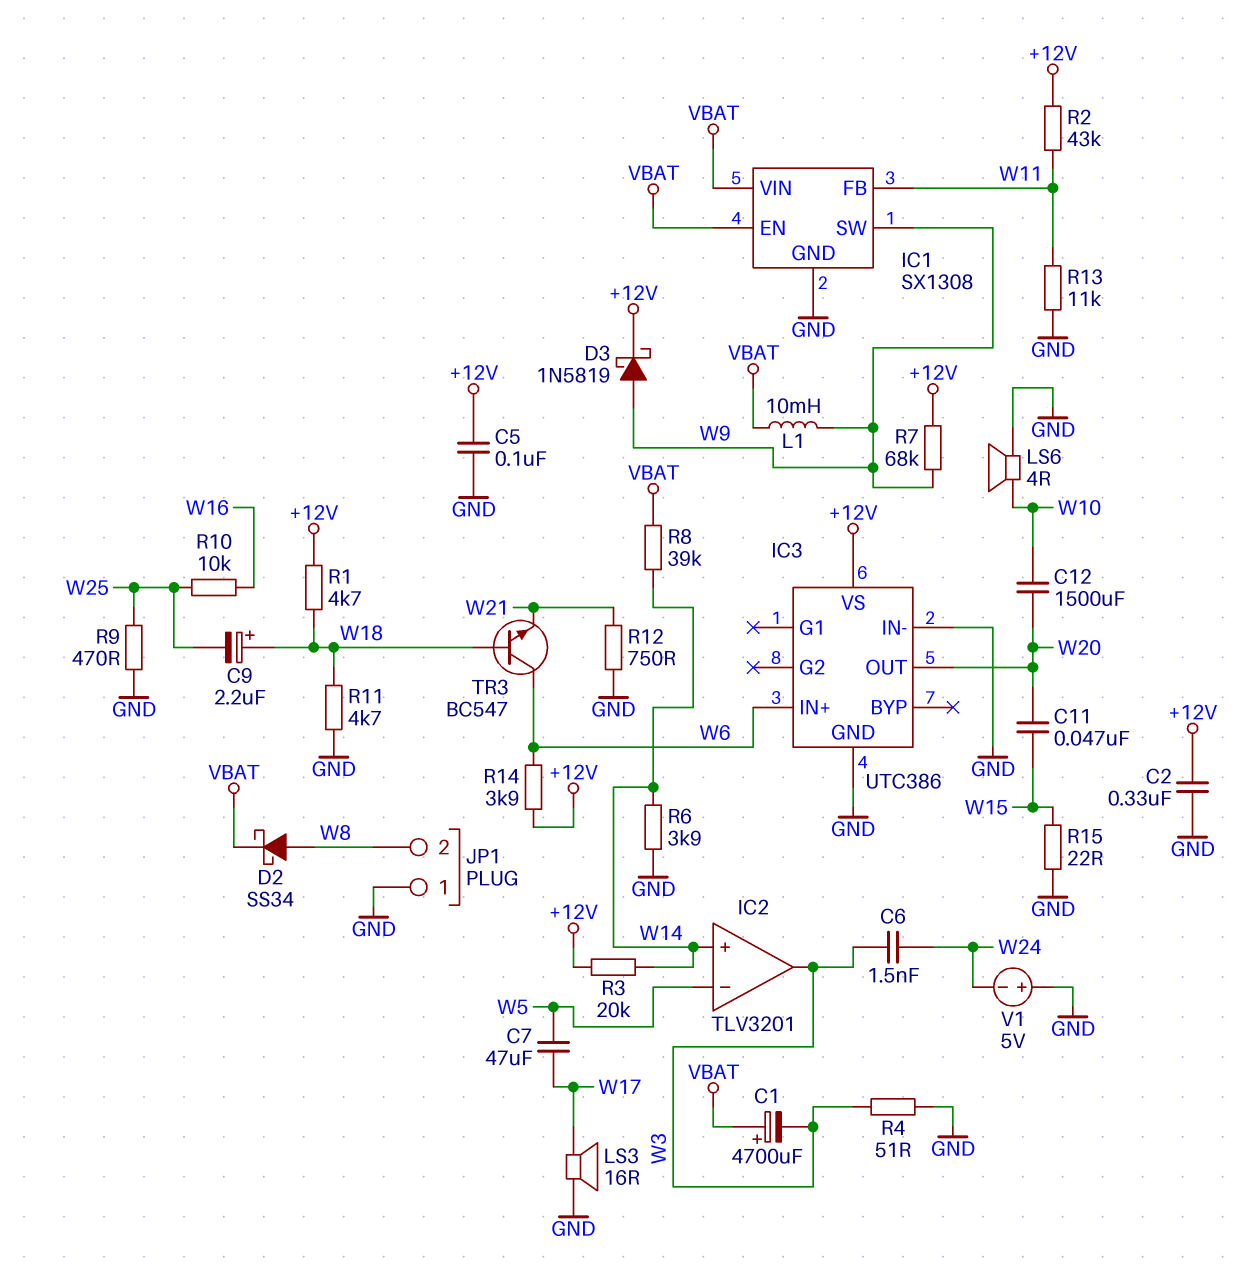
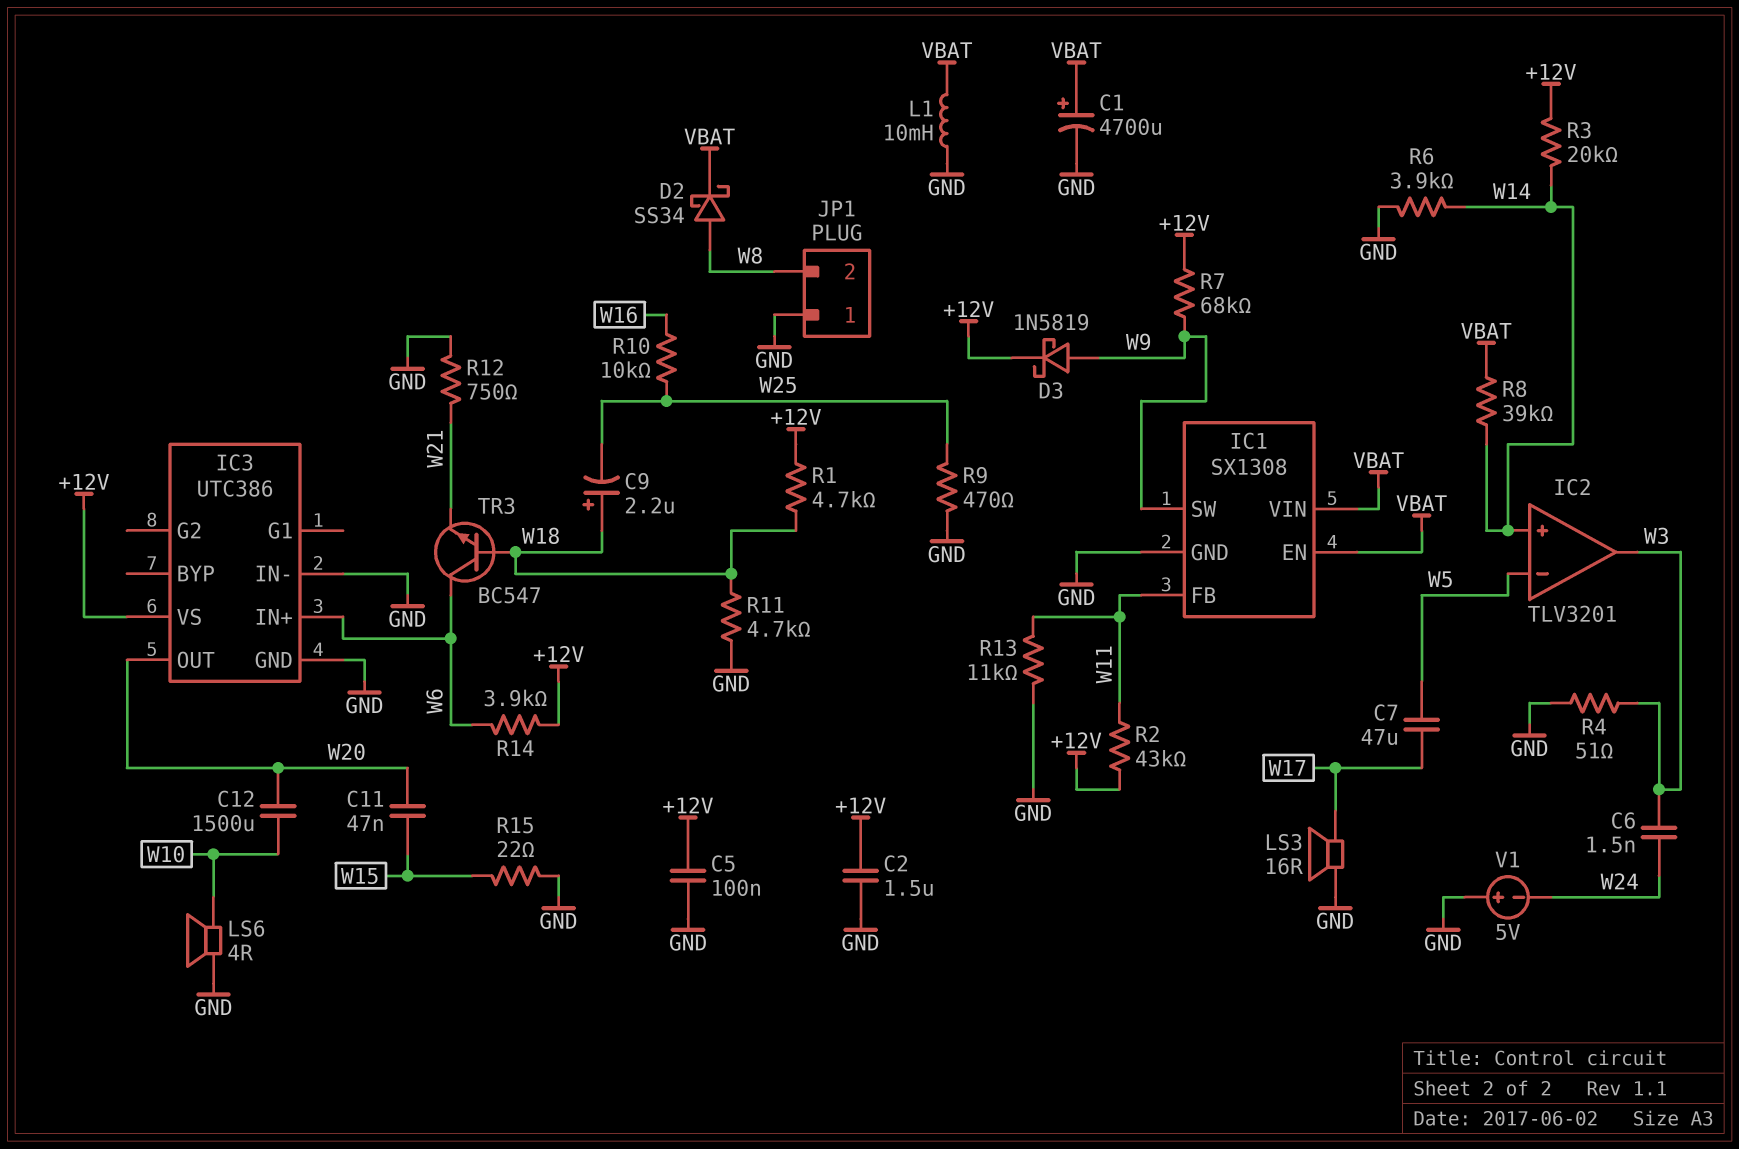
C1: 4700uF (plus VBAT, minus W3) -> 4700uF (plus VBAT, minus GND)
C2: 330nF (+12V, GND) -> 1.5uF (+12V, GND)
L1: 10mH (VBAT, W9) -> 10mH (GND, VBAT)

